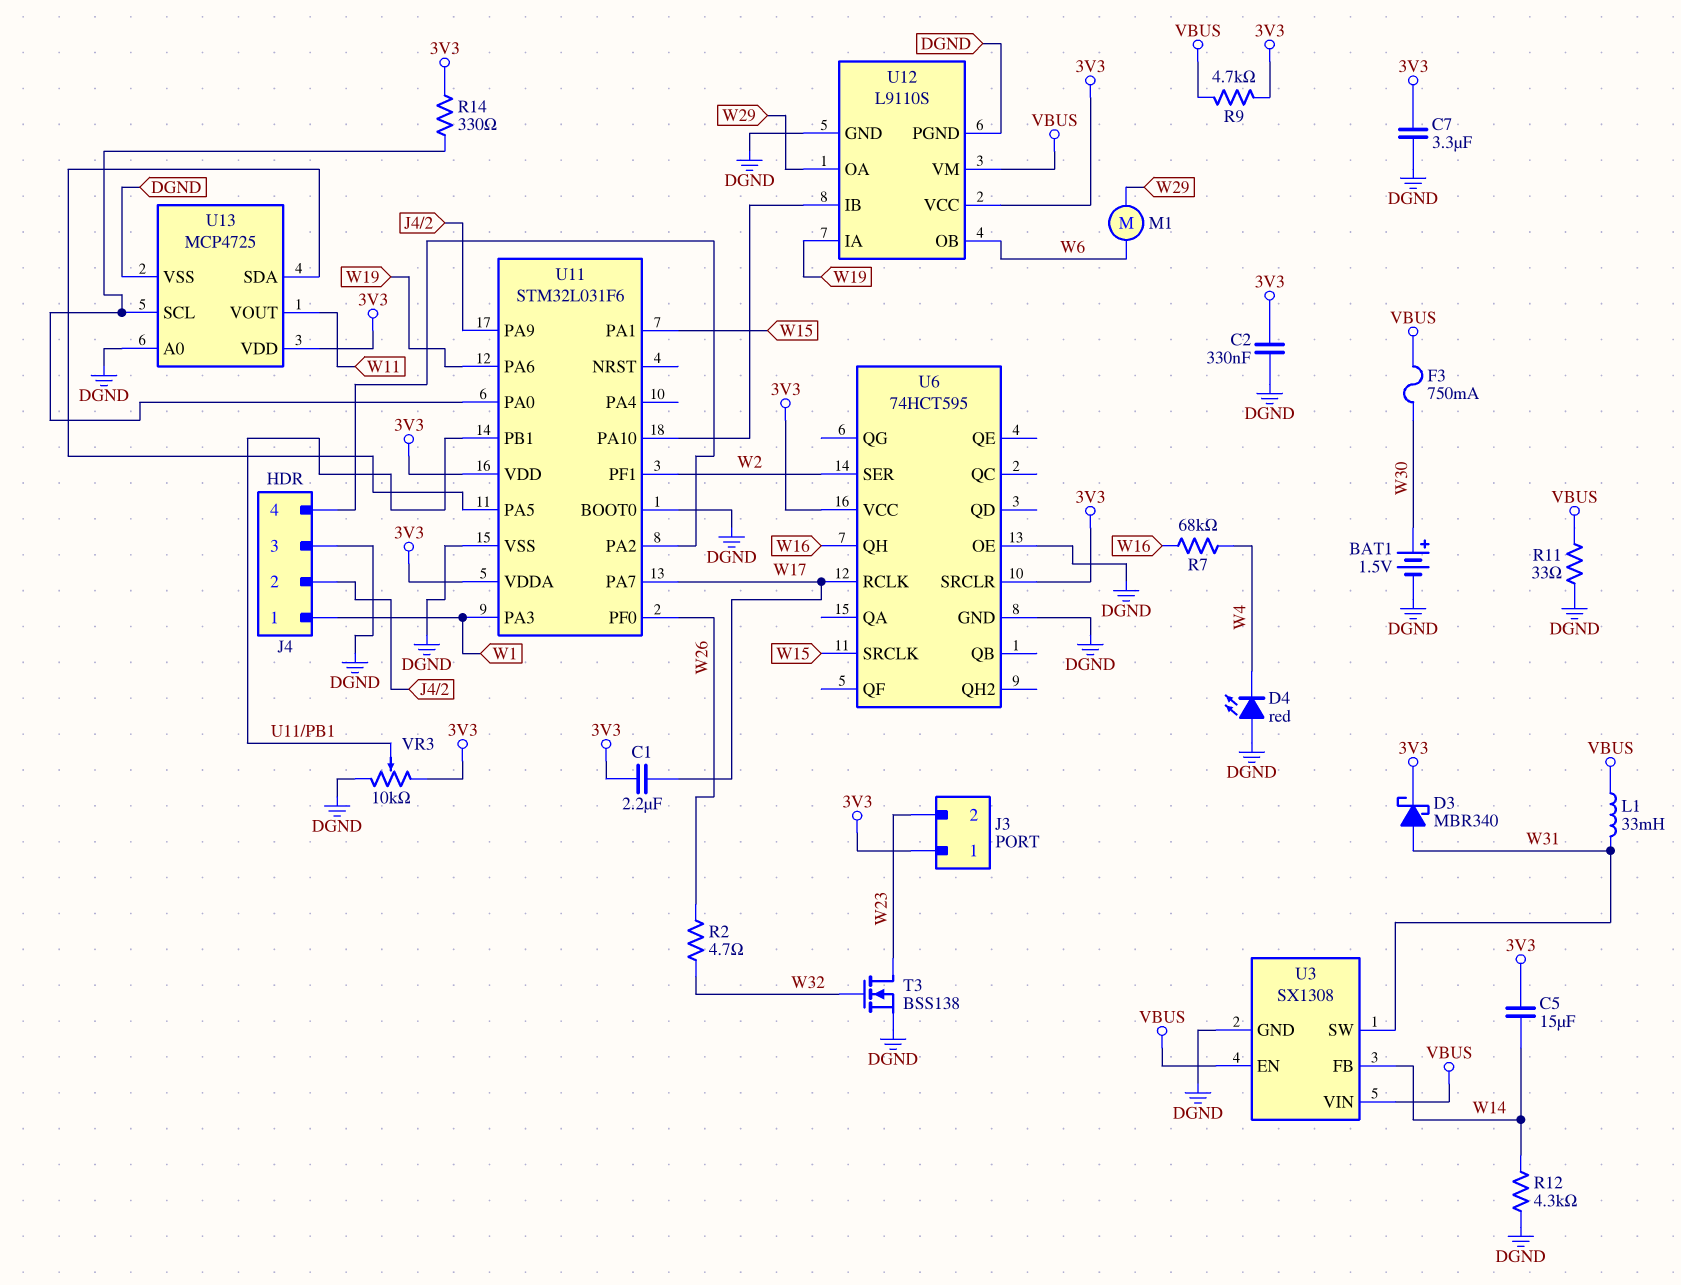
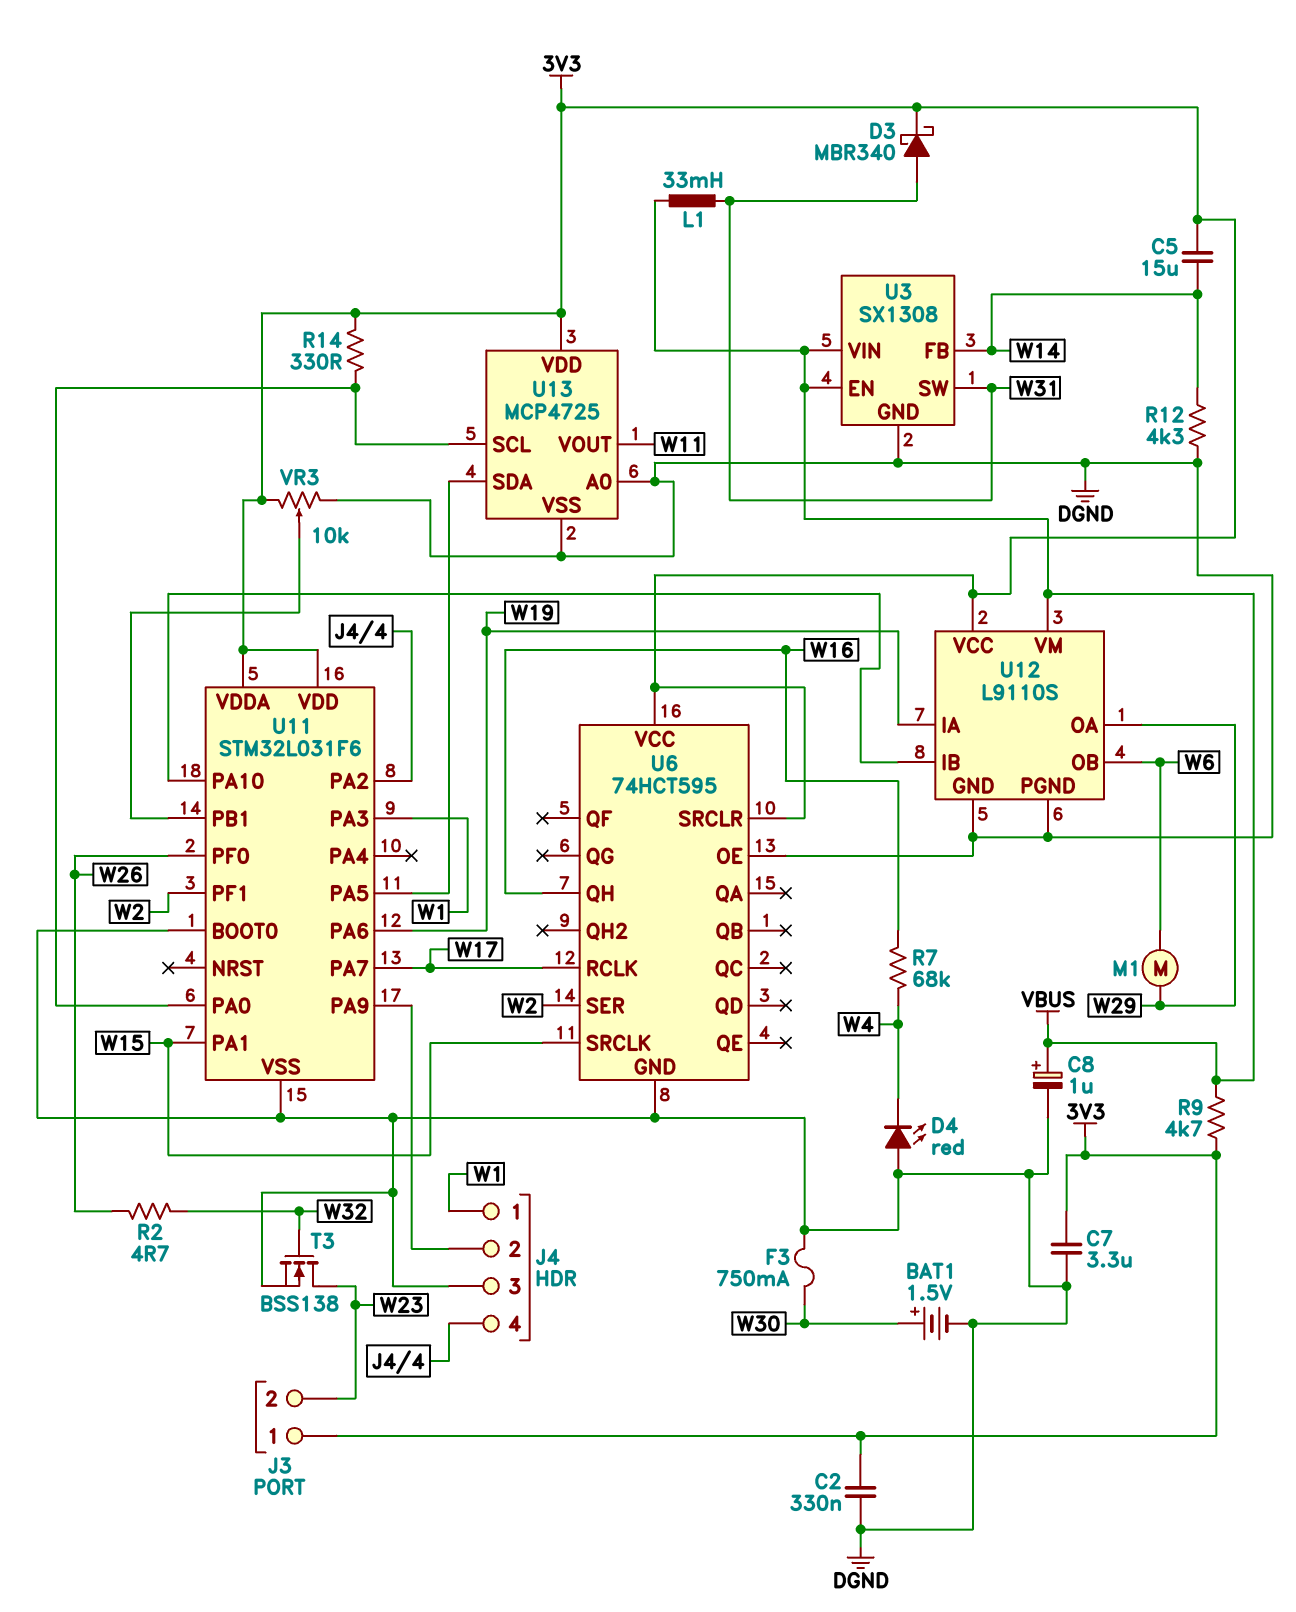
C1: 2.2uF (3V3, W17) -> none
C8: none -> 1uF (plus VBUS, minus DGND)
F3: 750mA (VBUS, W30) -> 750mA (DGND, W30)
R11: 33 (DGND, VBUS) -> none

